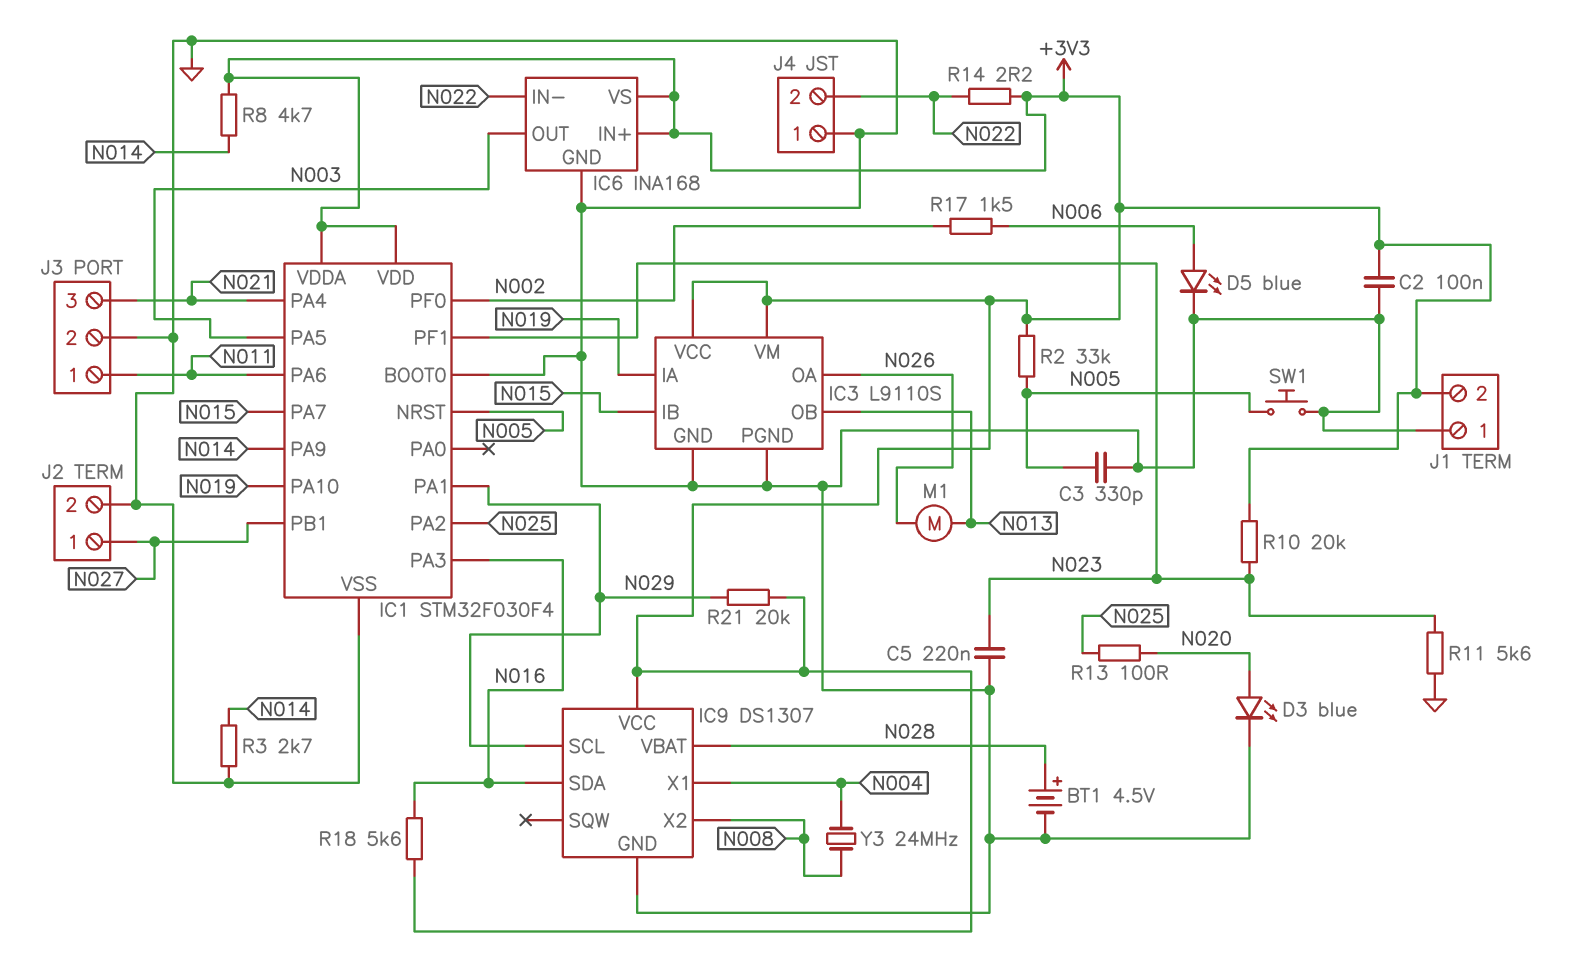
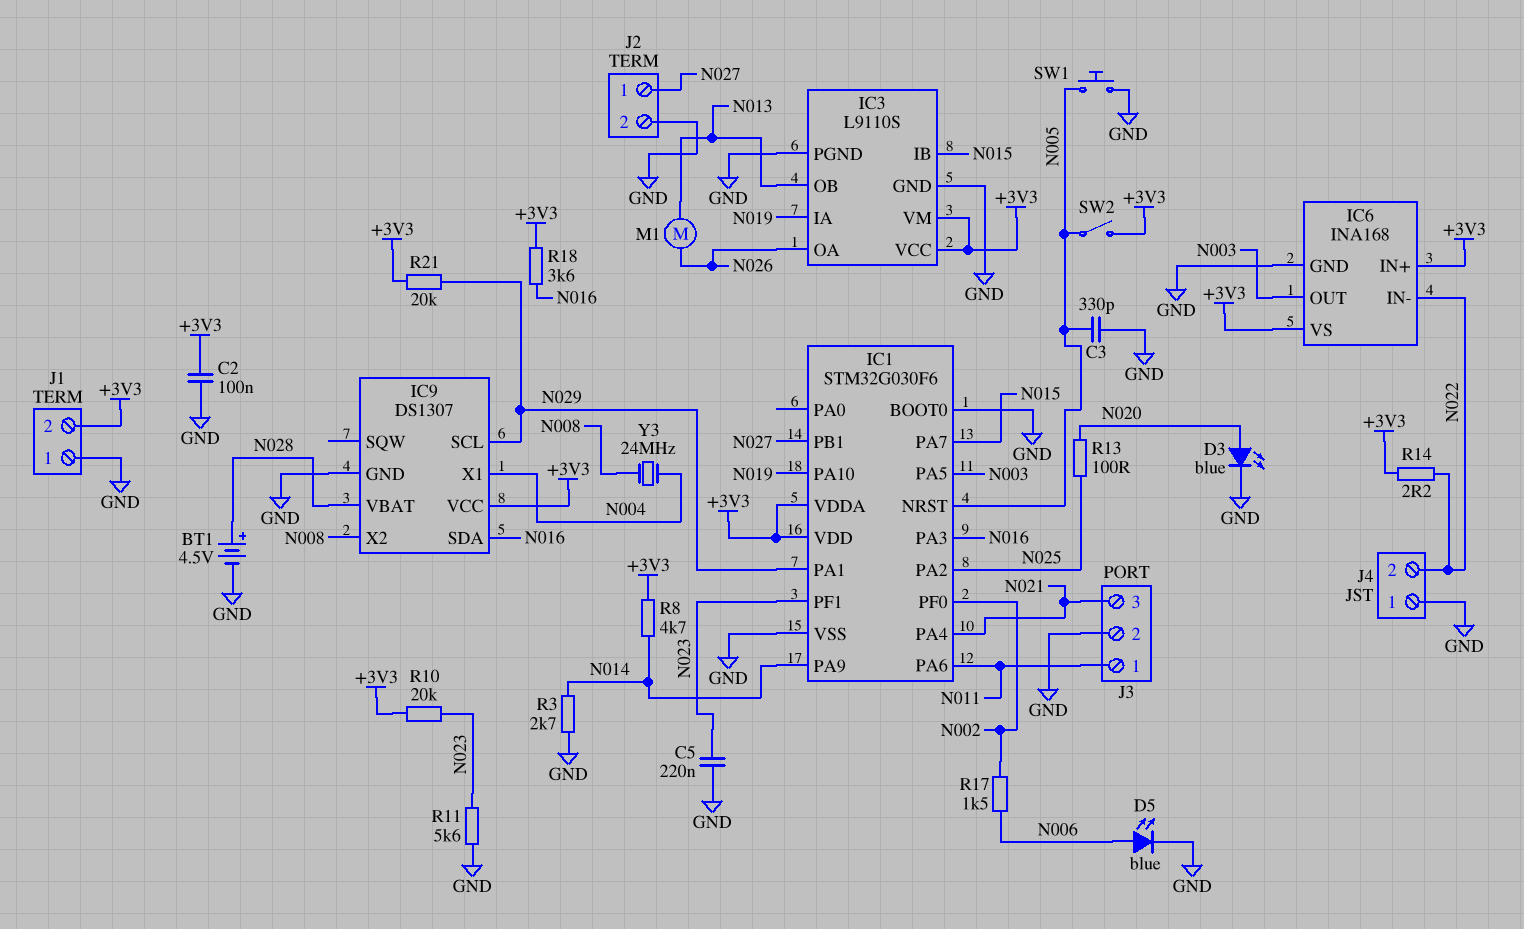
IC1: STM32F030F4 -> STM32G030F6
R2: 33k (+3V3, N005) -> none
R18: 5.6k (+3V3, N016) -> 3.6k (+3V3, N016)
SW2: none -> switch (+3V3, N005)

